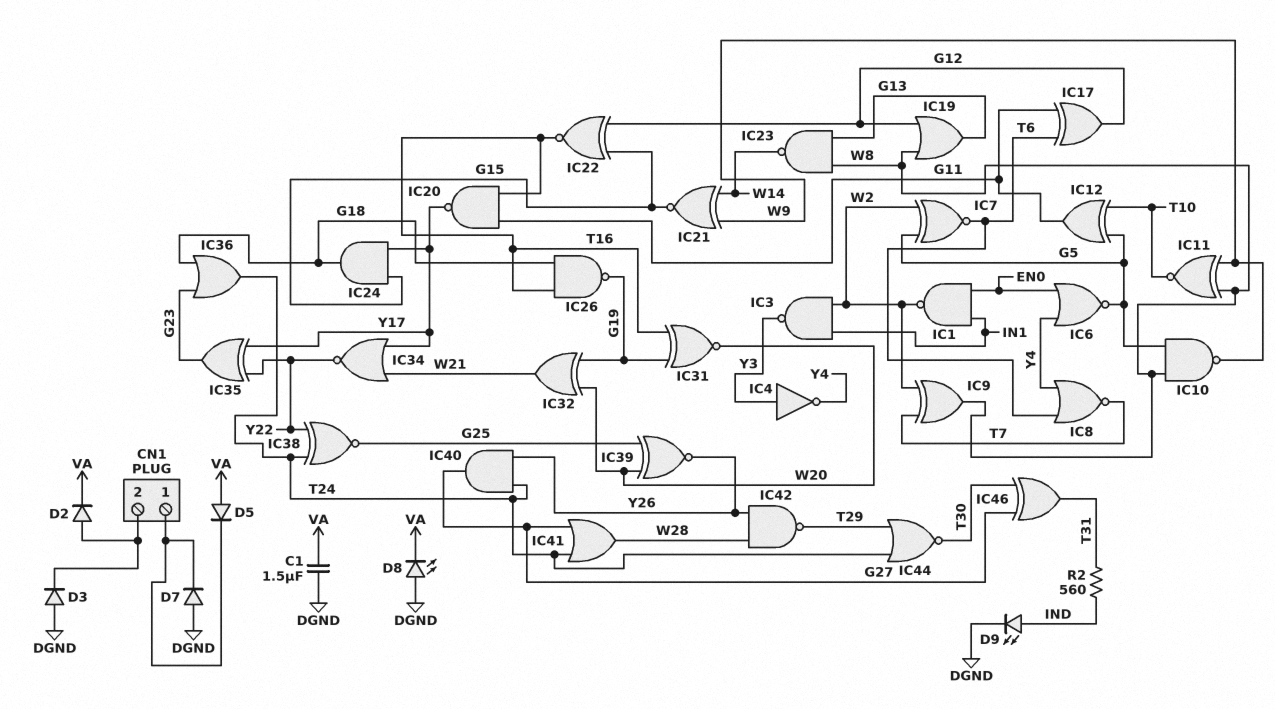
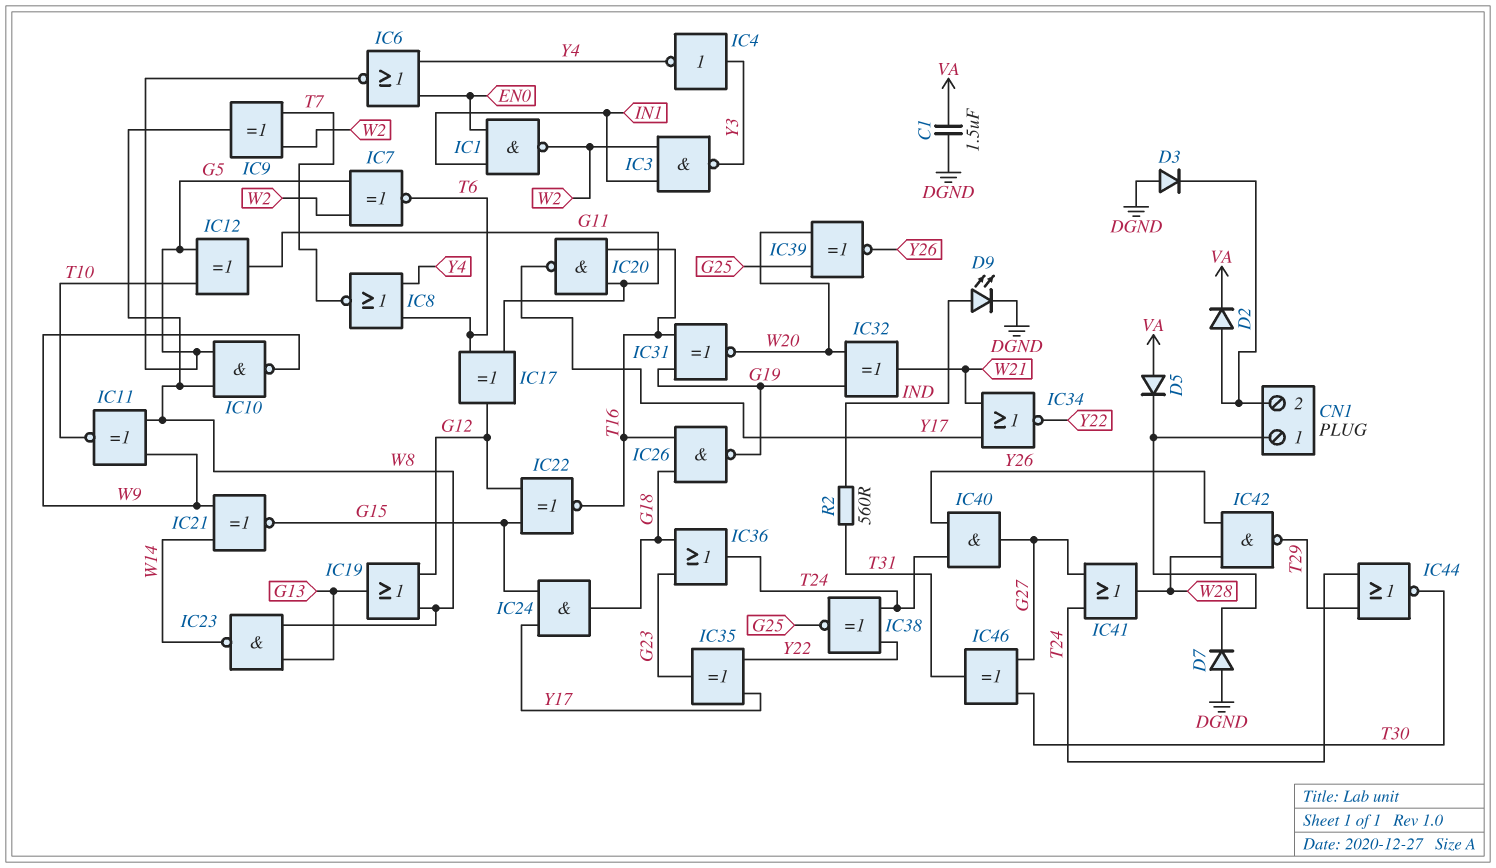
D8: LED (A DGND, K VA) -> none

